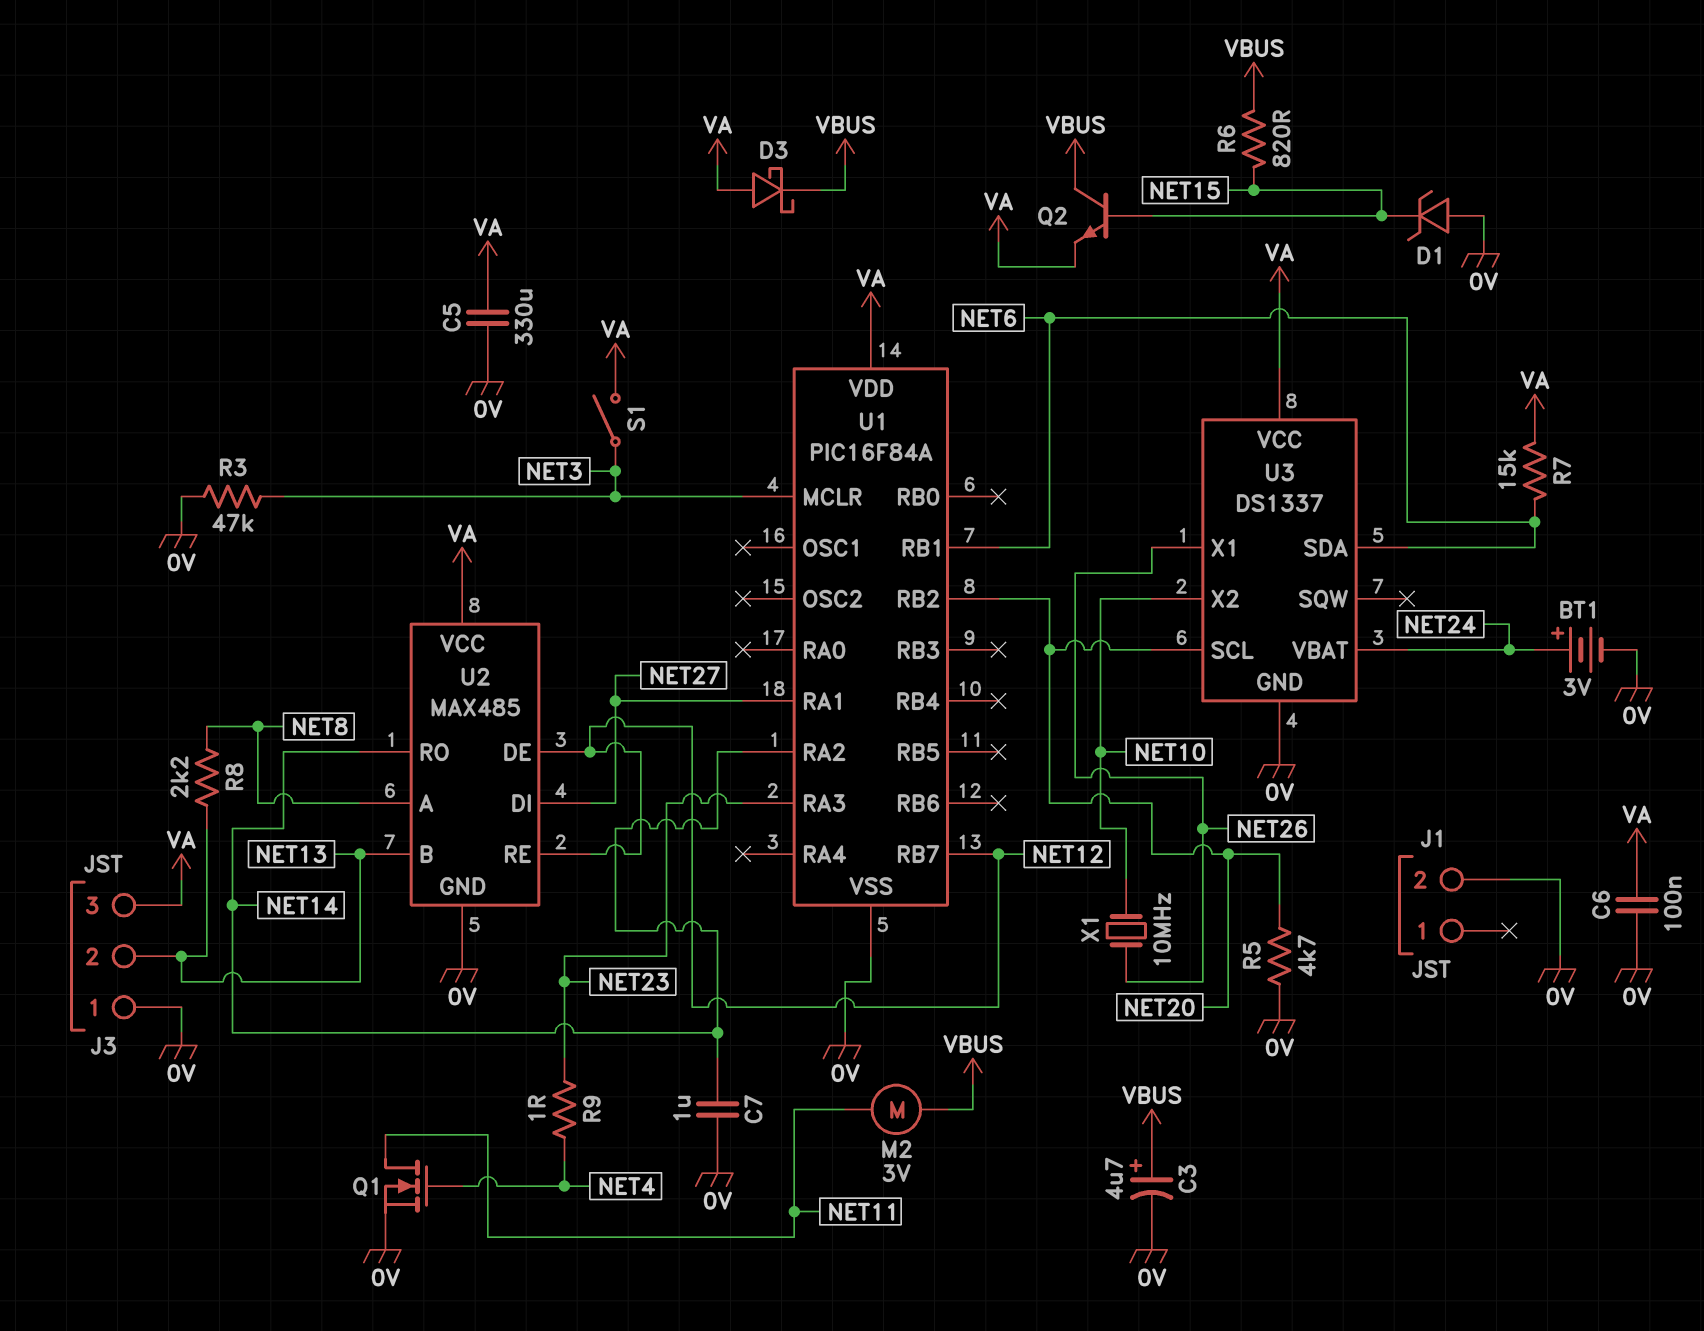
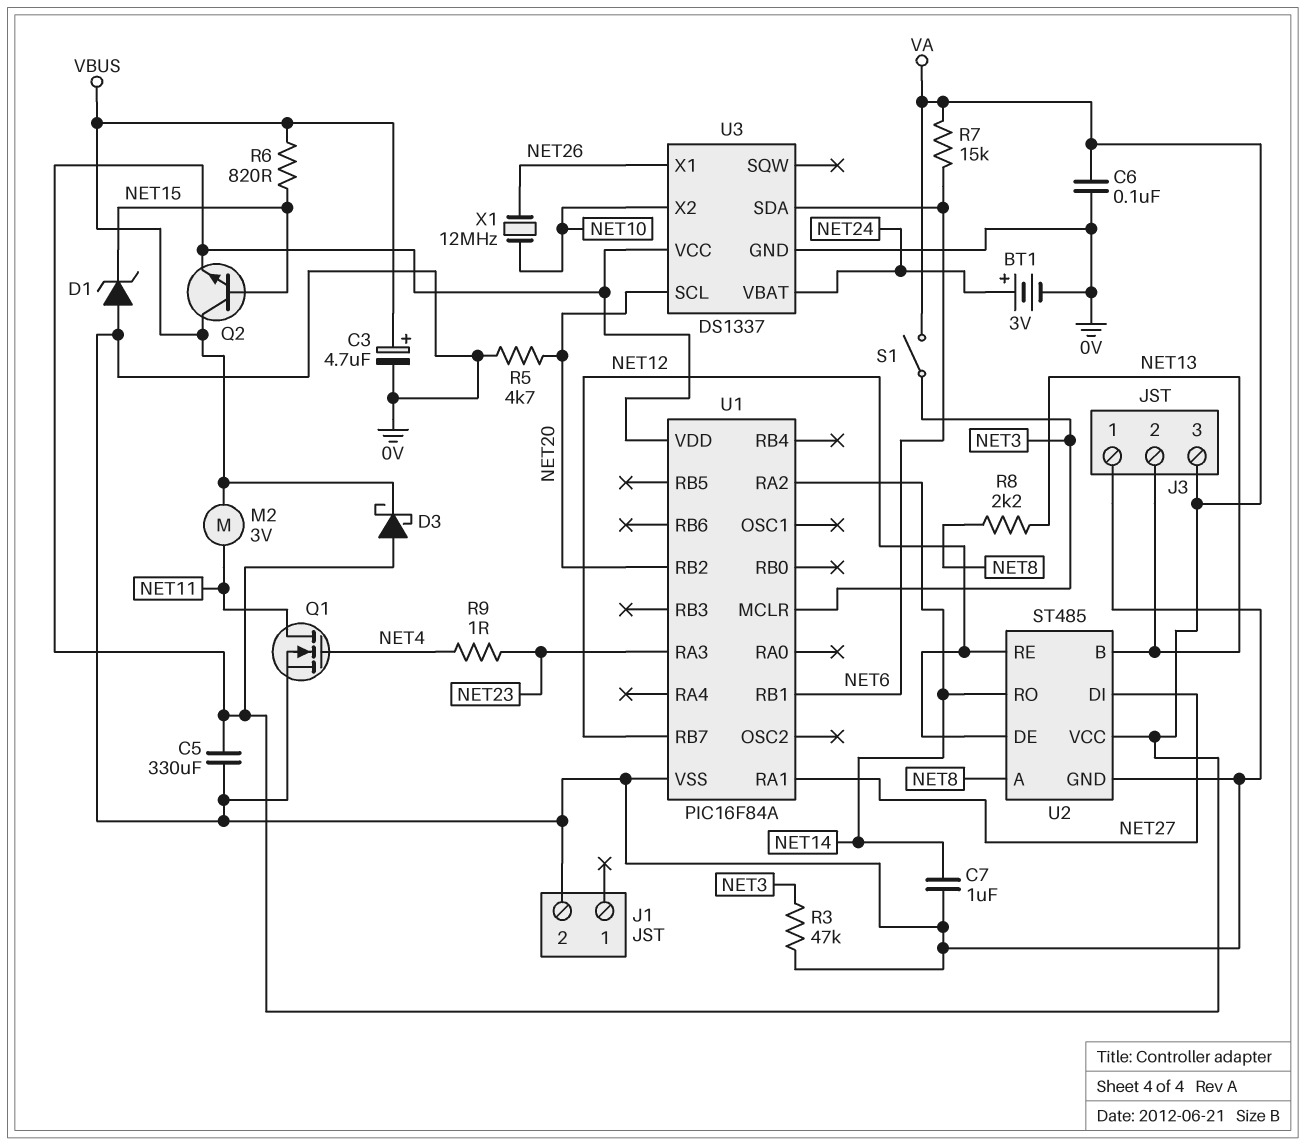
U2: MAX485 -> ST485
X1: 10MHz (NET10, NET26) -> 12MHz (NET10, NET26)

